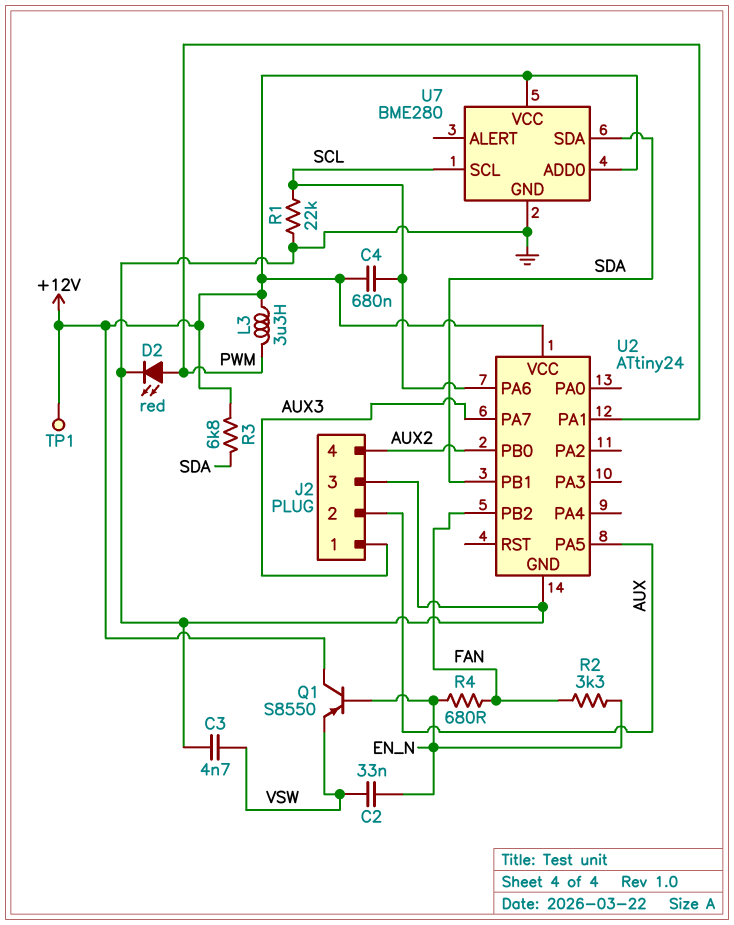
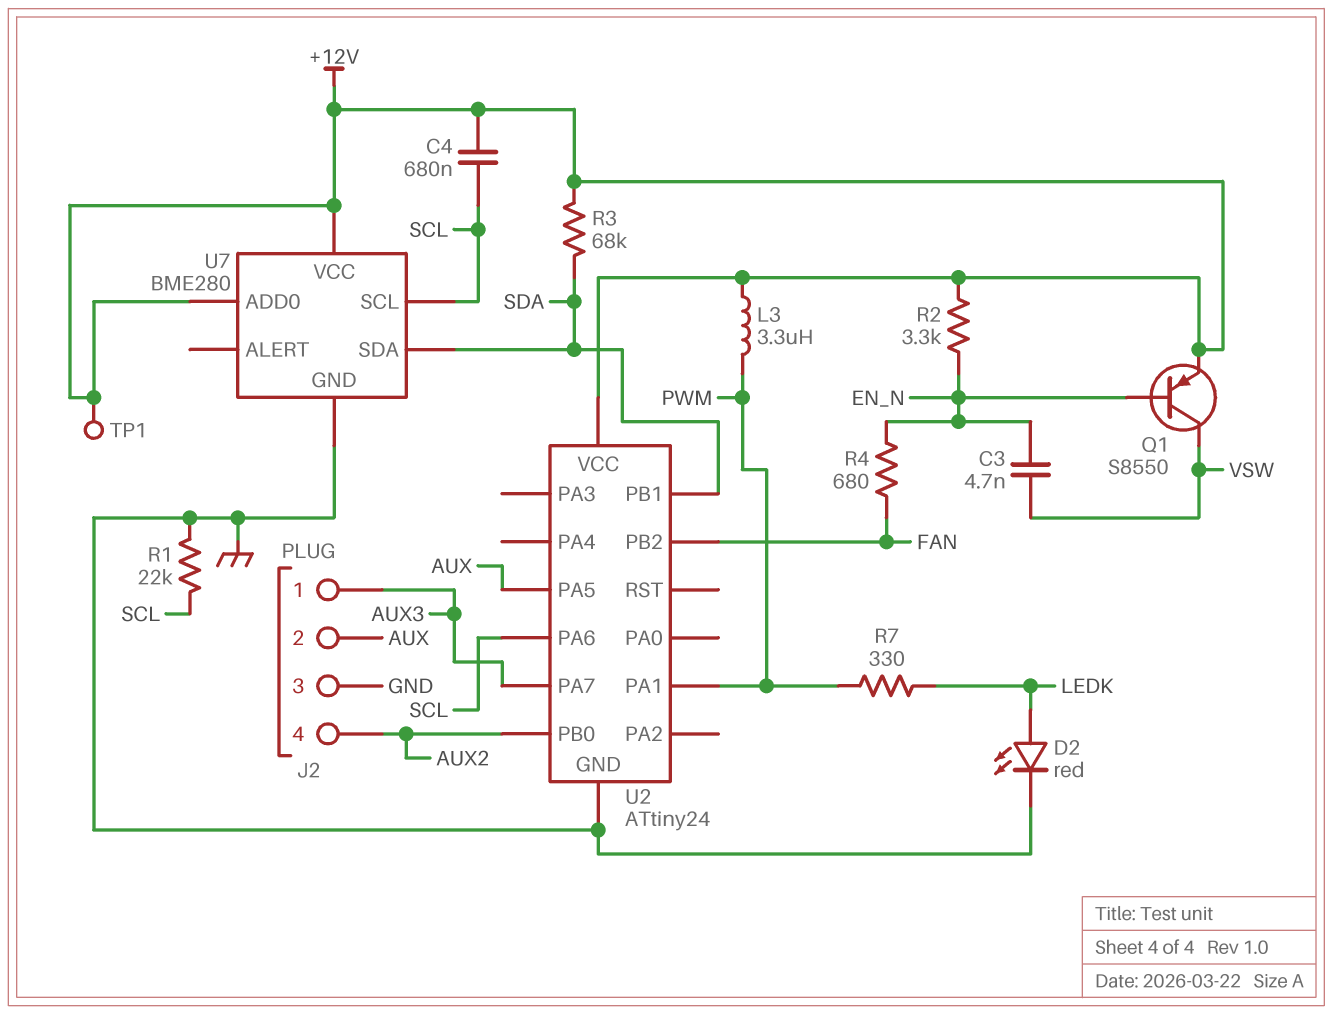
C2: 33nF (EN_N, VSW) -> none
C3: 4.7nF (GND, VSW) -> 4.7nF (EN_N, VSW)
D2: LED red (A PWM, K GND) -> LED red (A LEDK, K GND)
Q1: PNP S8550 (B EN_N, C +12V, E VSW) -> PNP S8550 (B EN_N, C VSW, E +12V)
R2: 3.3k (EN_N, FAN) -> 3.3k (+12V, EN_N)
R3: 6.8k (+12V, SDA) -> 68k (+12V, SDA)
R7: none -> 330 (LEDK, PWM)

